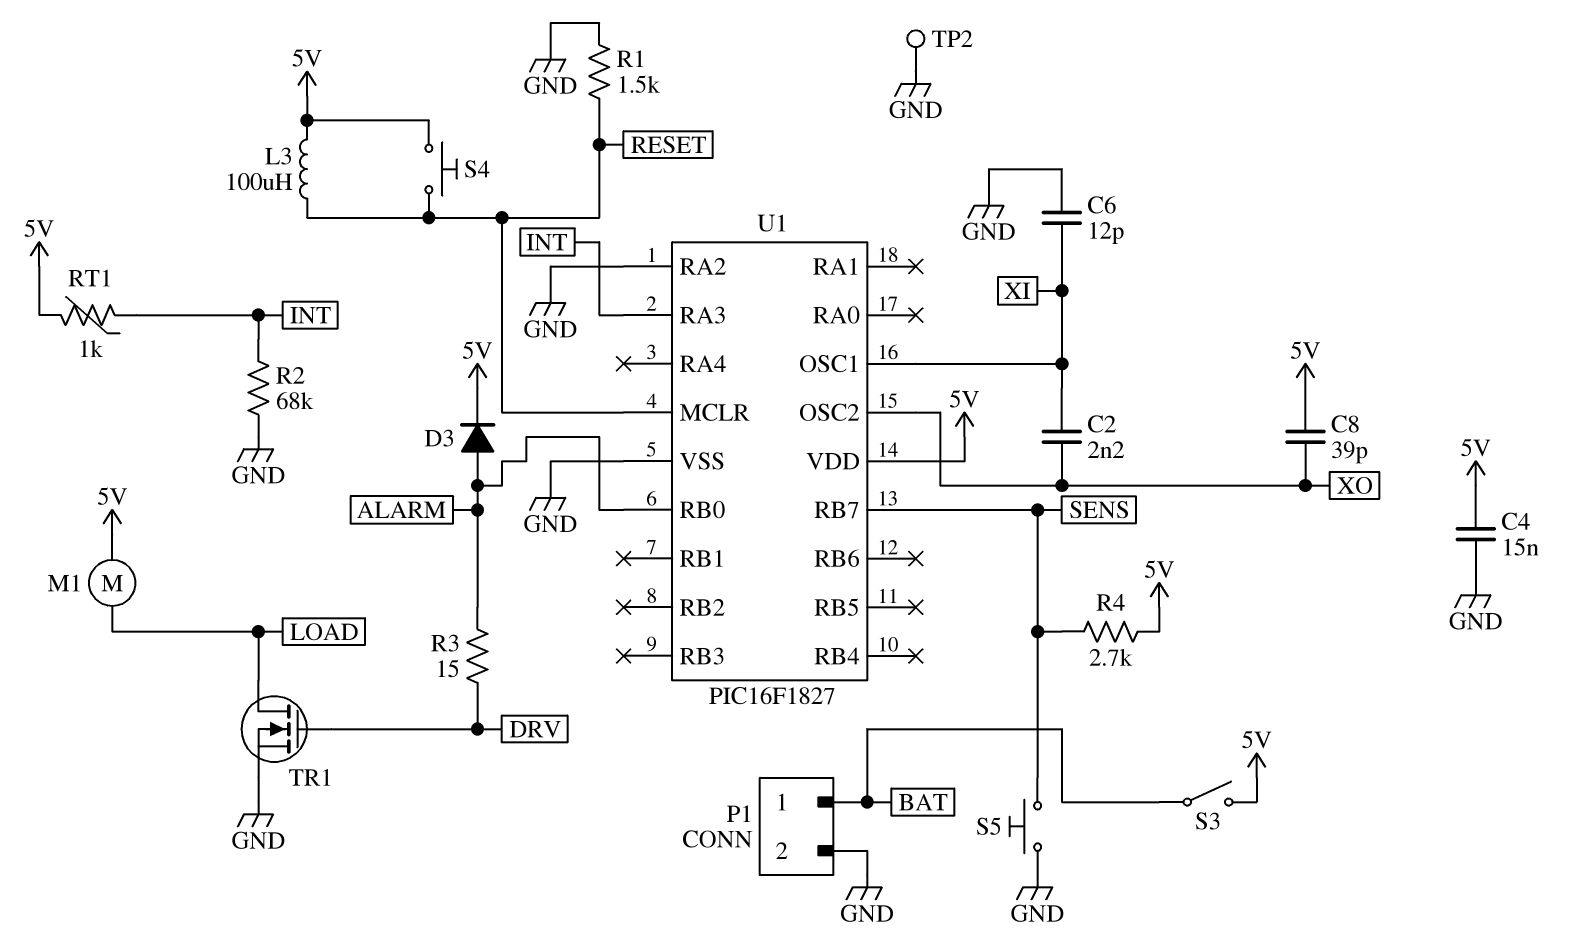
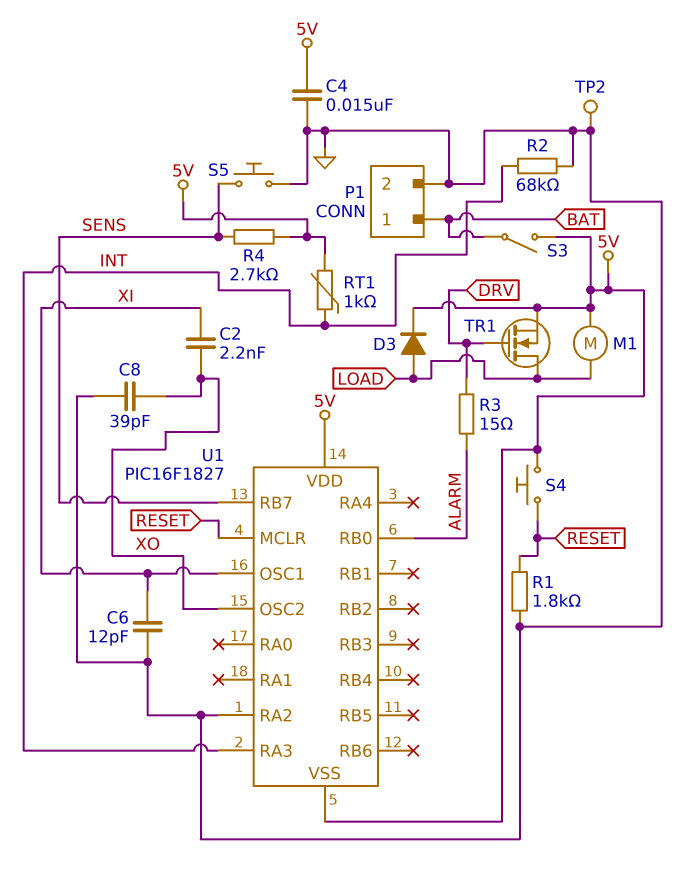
C8: 39pF (5V, XO) -> 39pF (GND, XO)
D3: diode (A ALARM, K 5V) -> diode (A LOAD, K 5V)
L3: 100uH (5V, RESET) -> none
R1: 1.5k (GND, RESET) -> 1.8k (GND, RESET)
TR1: NMOS (G DRV, D LOAD, S GND) -> NMOS (G DRV, D LOAD, S 5V)
U1 pin VSS: GND -> 5V

